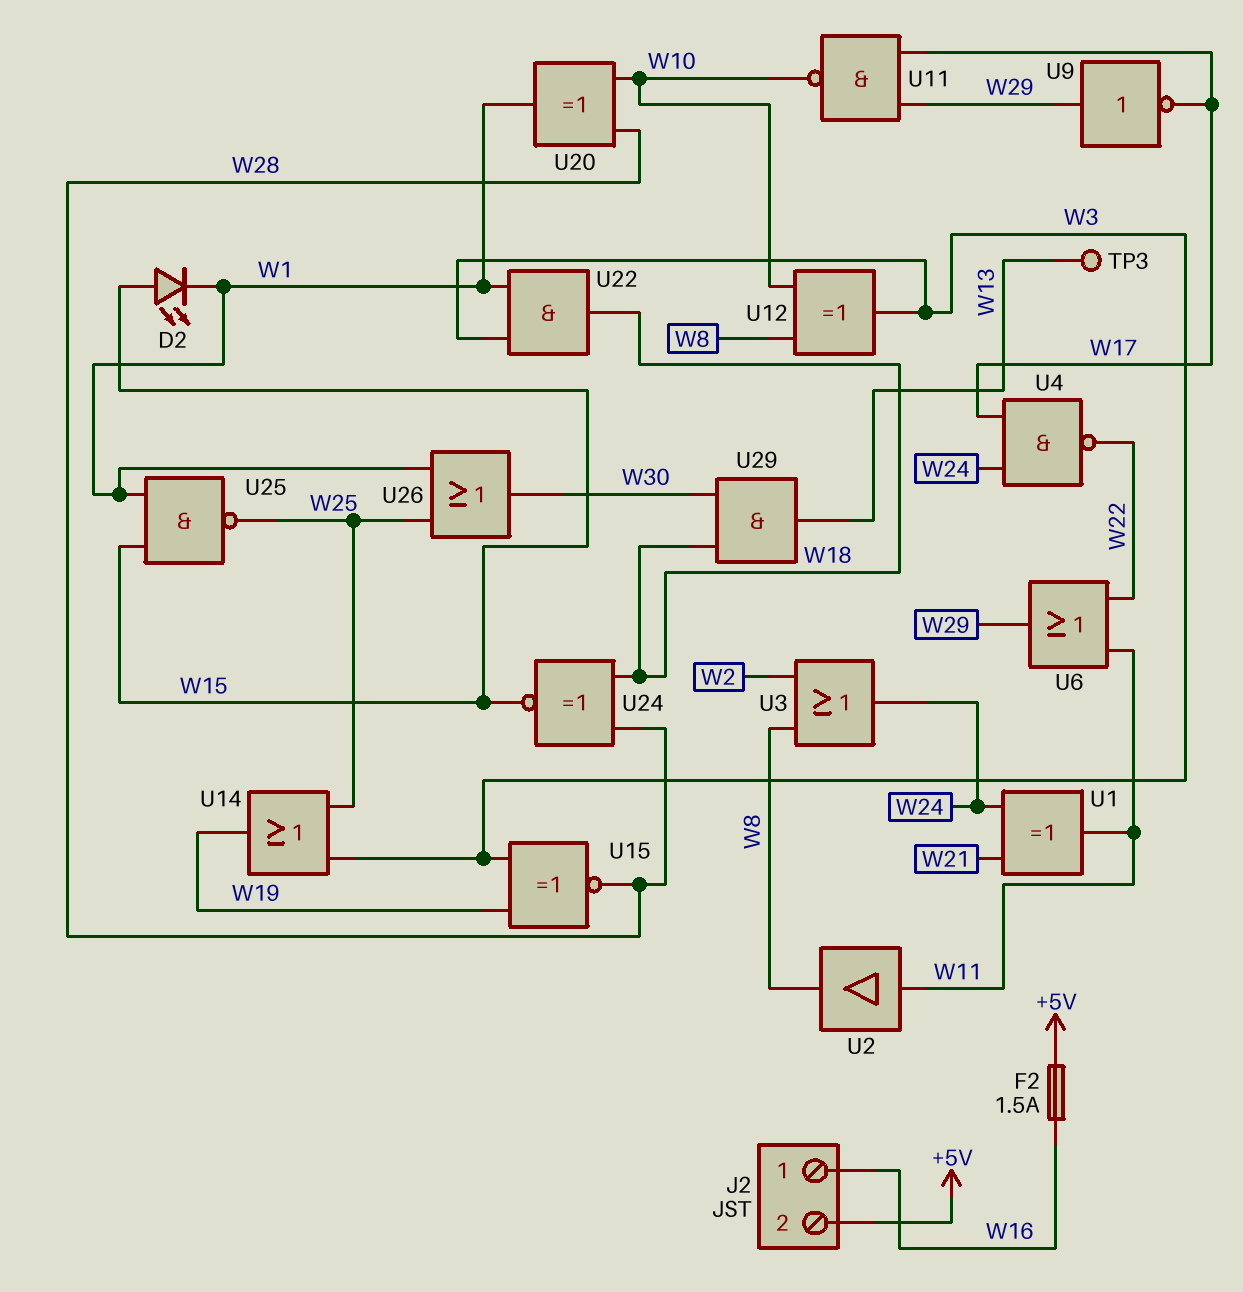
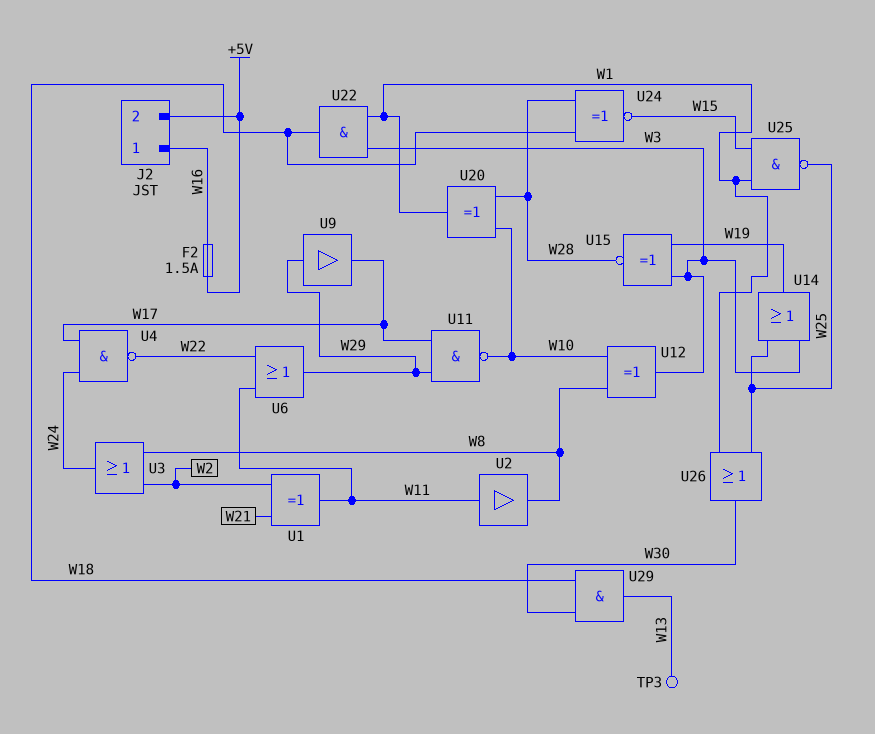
D2: LED (A W15, K W1) -> none
U1: XOR (in W21, in W24, out W11) -> XOR (in W2, in W21, out W11)
U9: NOT (in W29, out W17) -> buffer (in W29, out W17)

